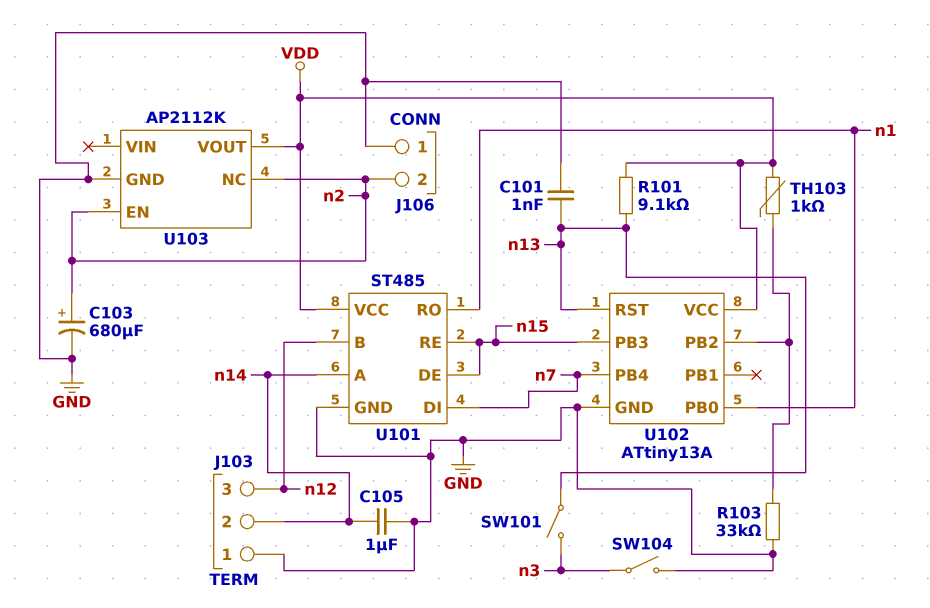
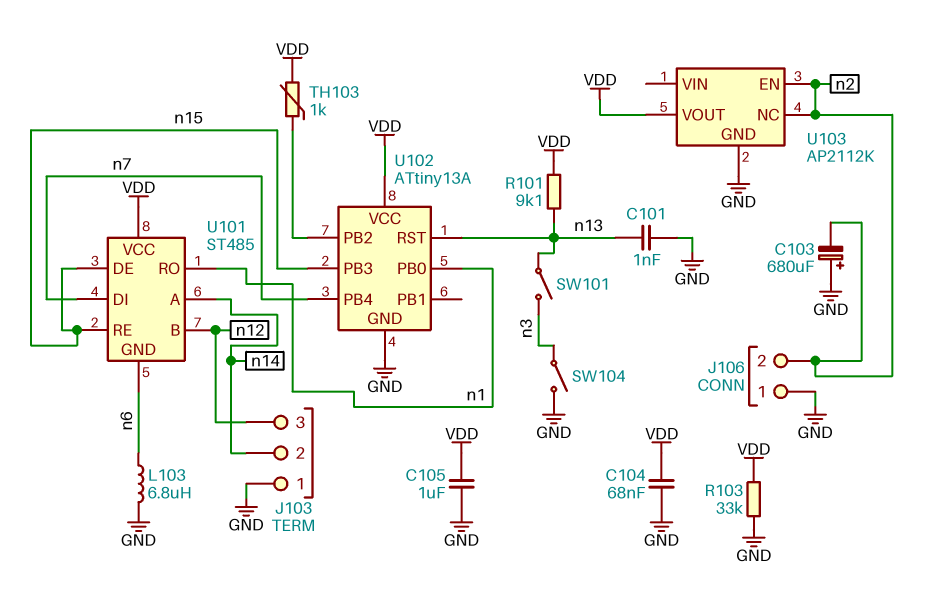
C103: 680uF (plus n2, minus GND) -> 680uF (plus GND, minus n2)
C104: none -> 68nF (GND, VDD)
C105: 1uF (GND, n14) -> 1uF (GND, VDD)
L103: none -> 6.8uH (GND, n6)
R103: 33k (GND, U102/PB2) -> 33k (GND, VDD)
U101 pin GND: GND -> n6

